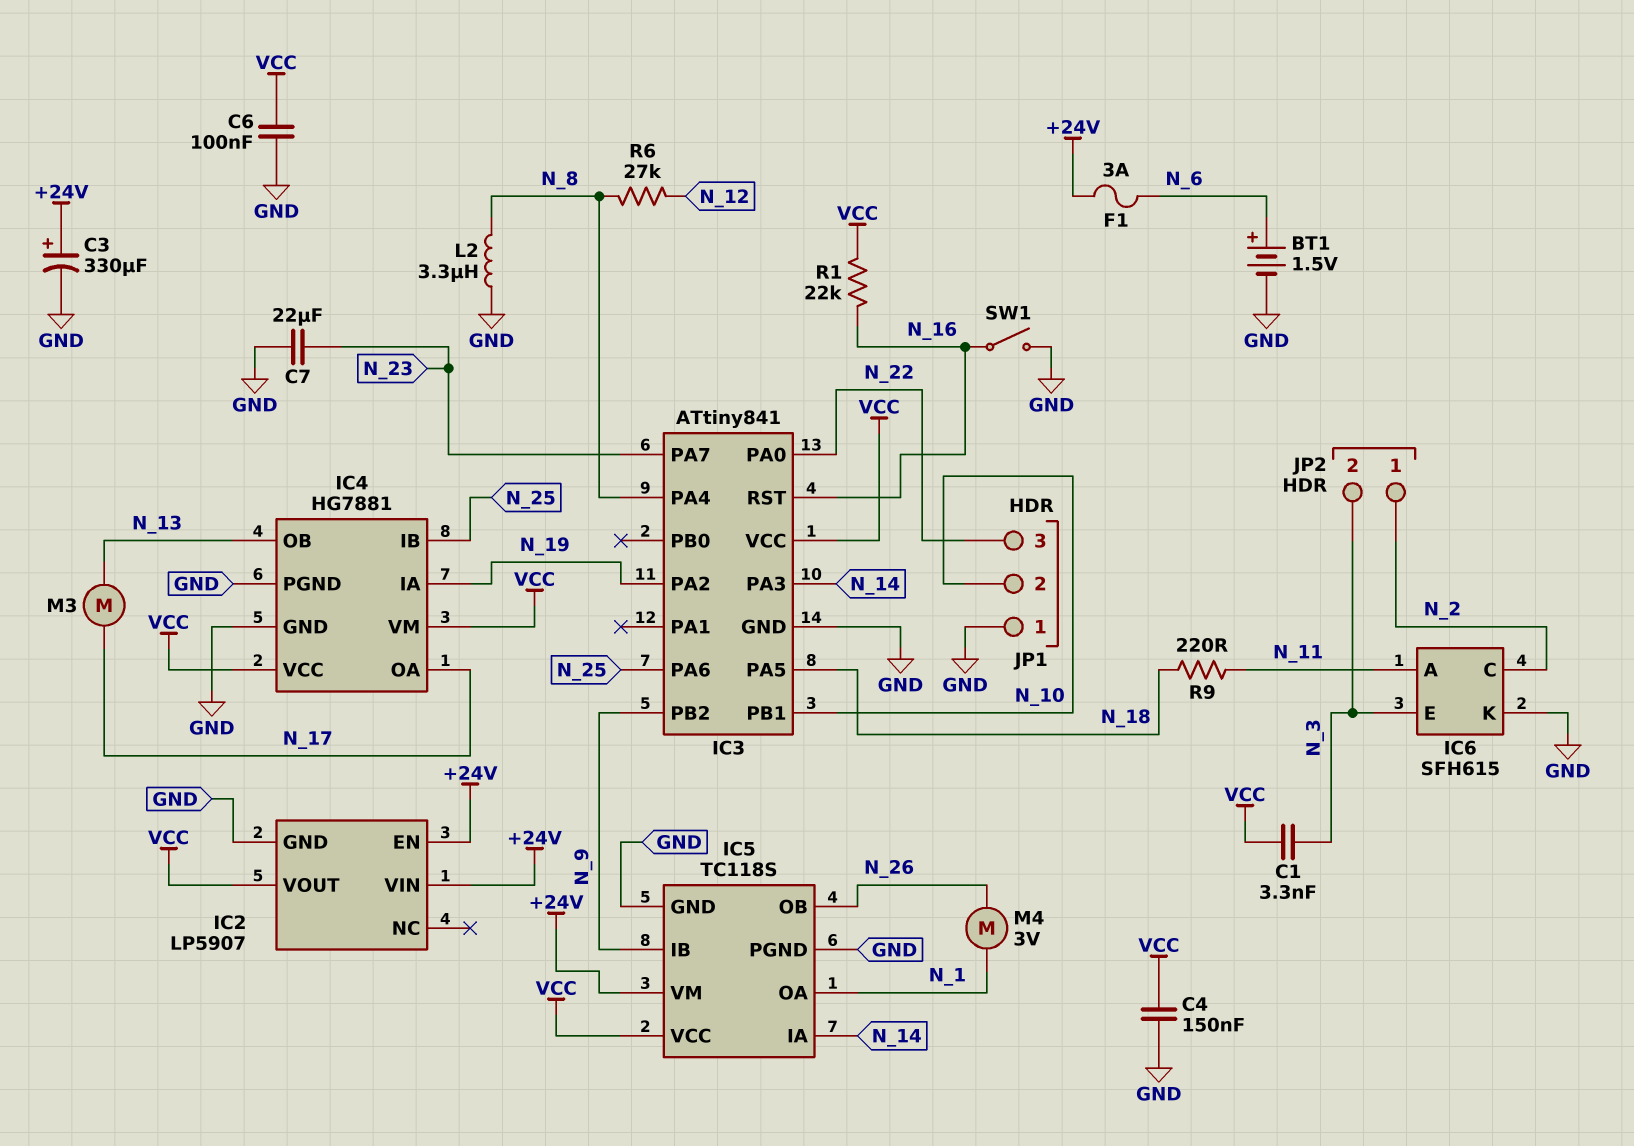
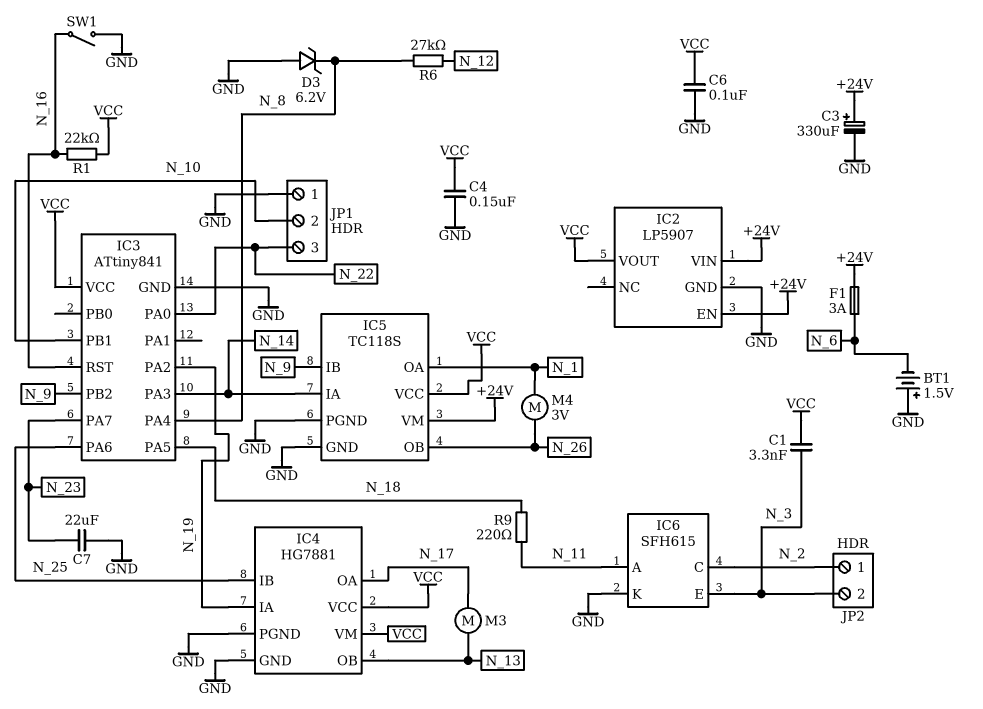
BT1: 1.5V (plus N_6, minus GND) -> 1.5V (plus GND, minus N_6)
D3: none -> zener 6.2V (A GND, K N_8)
L2: 3.3uH (GND, N_8) -> none

